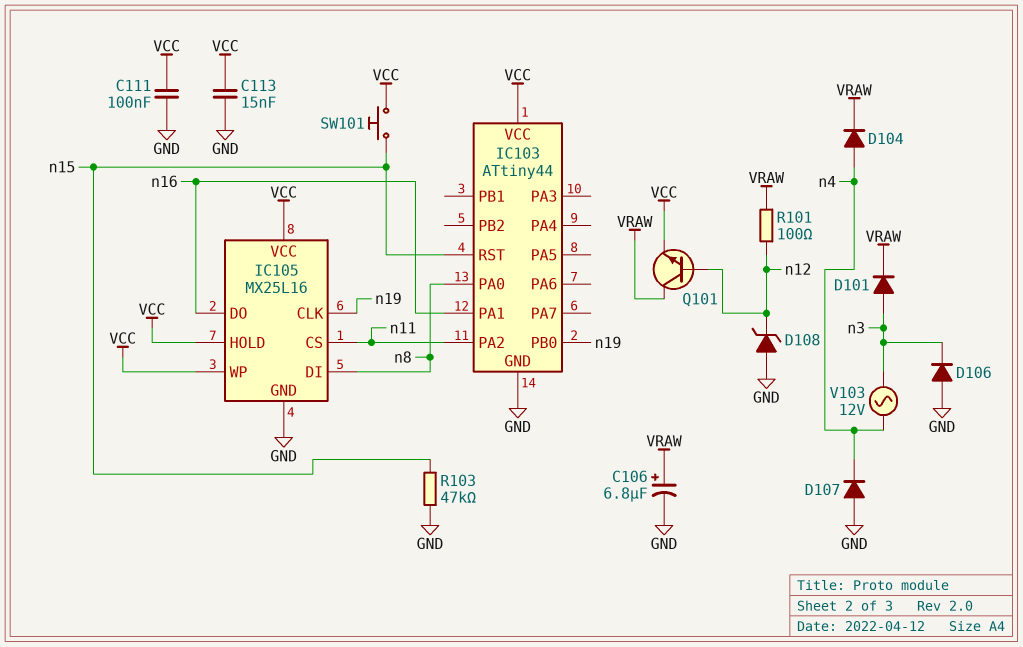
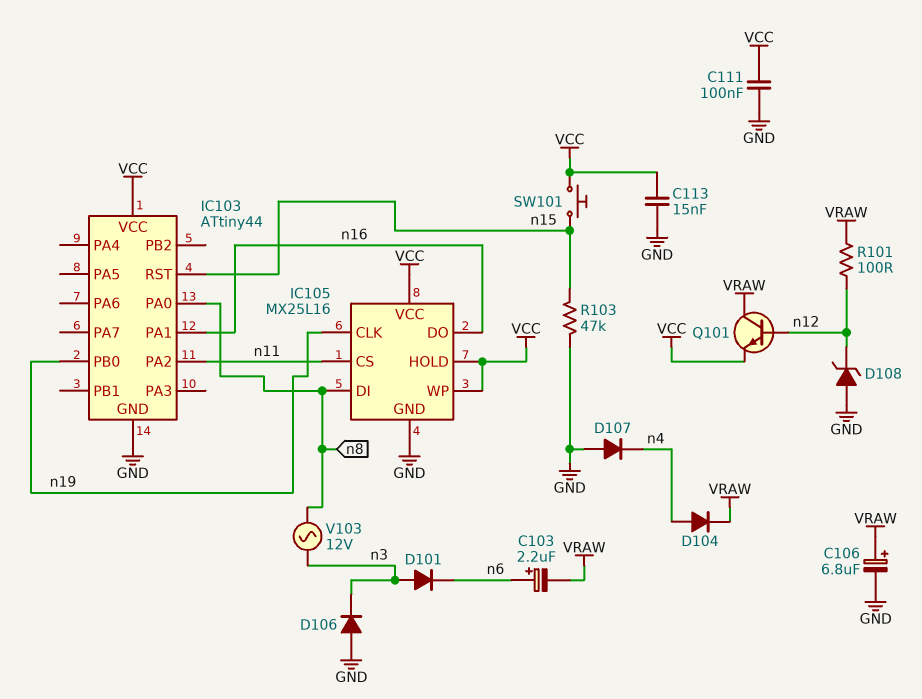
C103: none -> 2.2uF (plus n6, minus VRAW)
D101: diode (A n3, K VRAW) -> diode (A n3, K n6)
V103: AC 12V (n3, n4) -> AC 12V (n3, n8)

